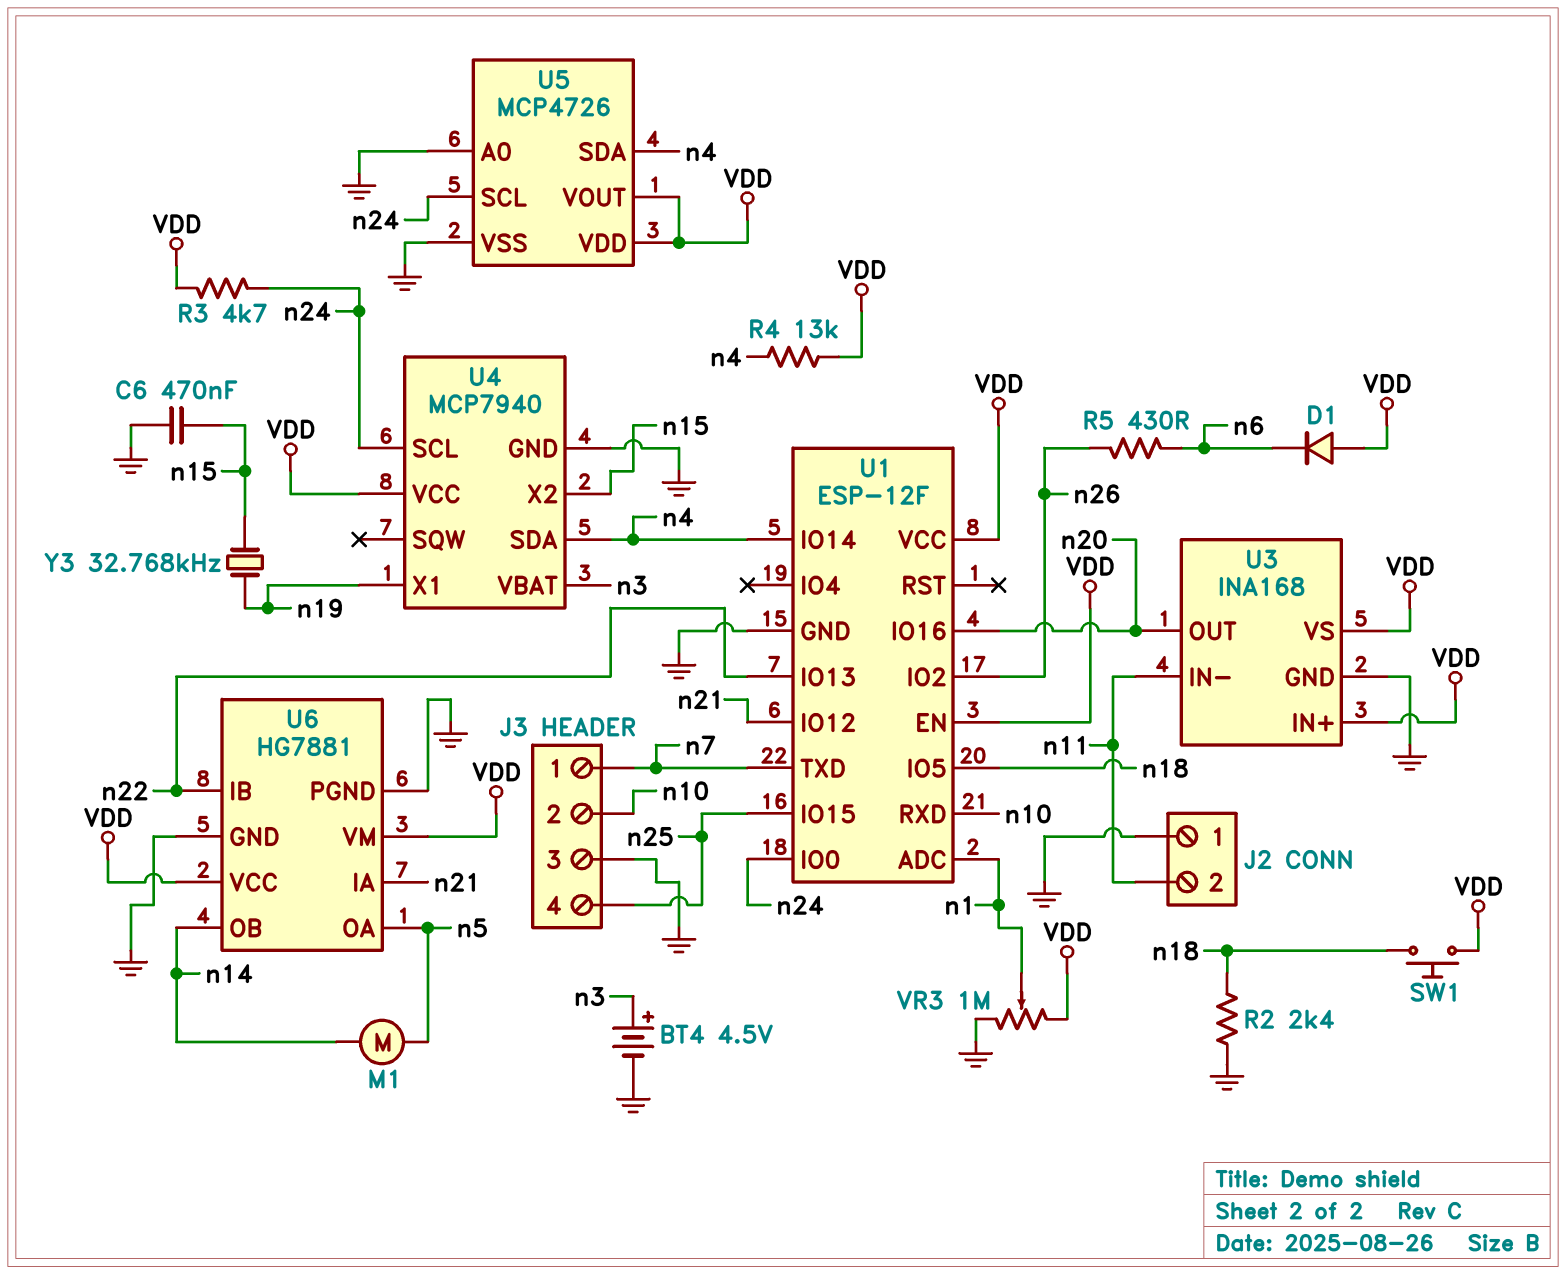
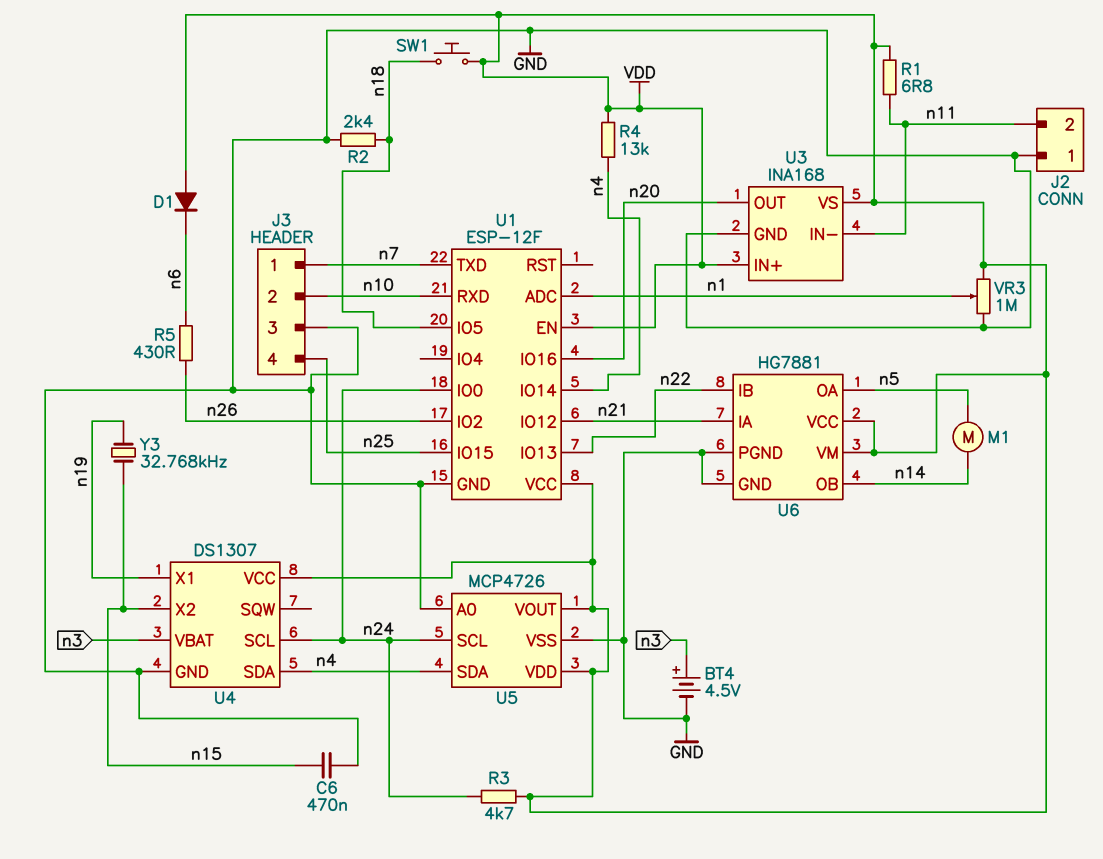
R1: none -> 6.8 (VDD, n11)
U4: MCP7940 -> DS1307

